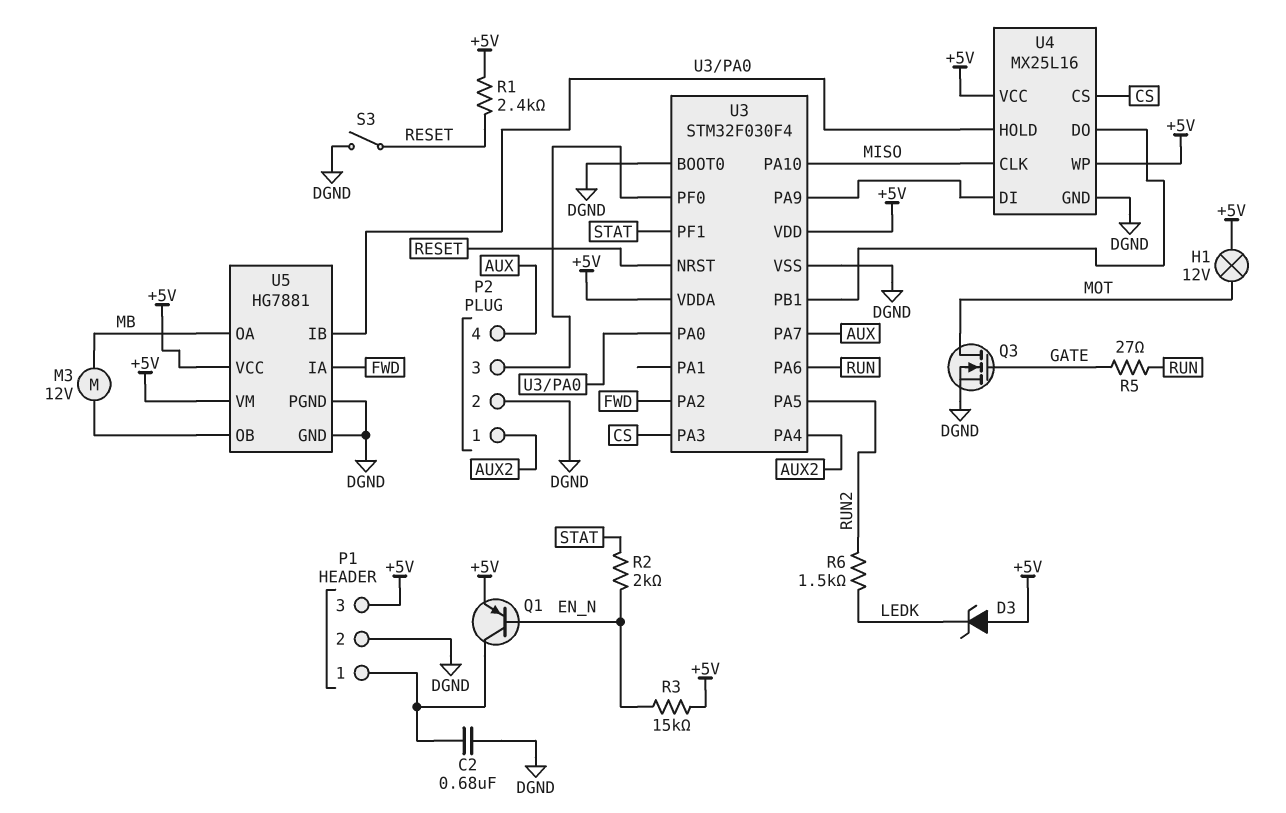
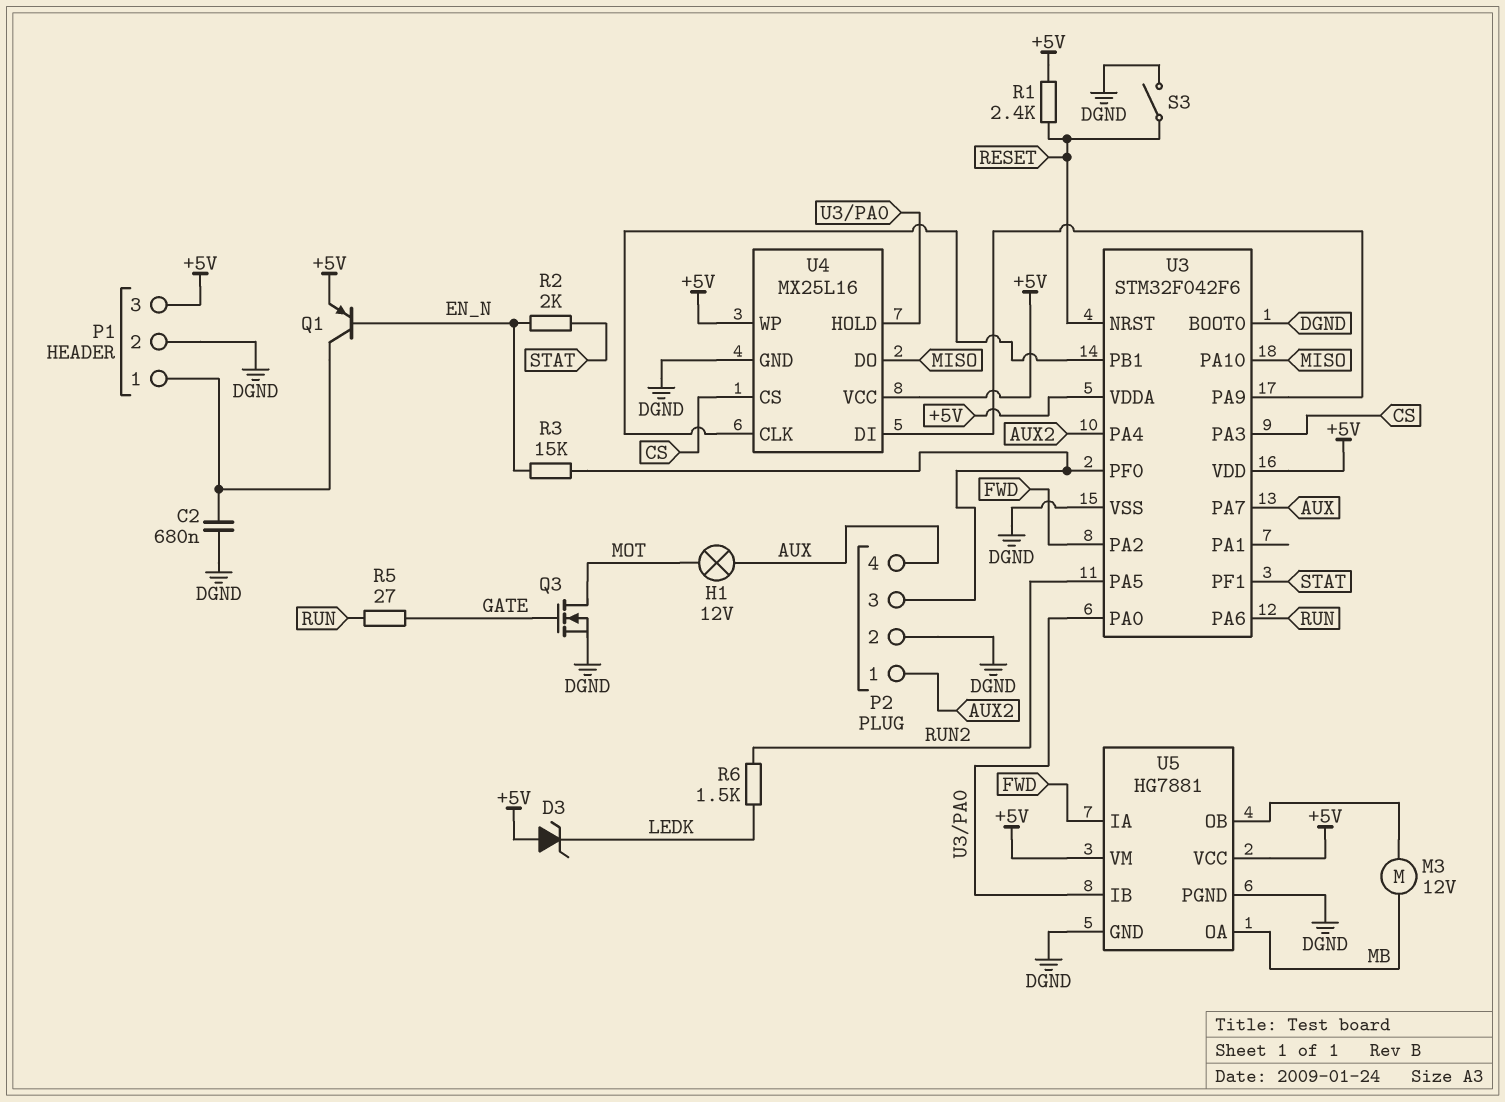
H1: lamp 12V (+5V, MOT) -> lamp 12V (AUX, MOT)
R3: 15k (+5V, EN_N) -> 15k (EN_N, P2/3)
U3: STM32F030F4 -> STM32F042F6
U4 pin CLK: MISO -> U3/PB1
U4 pin DO: U3/PB1 -> MISO

